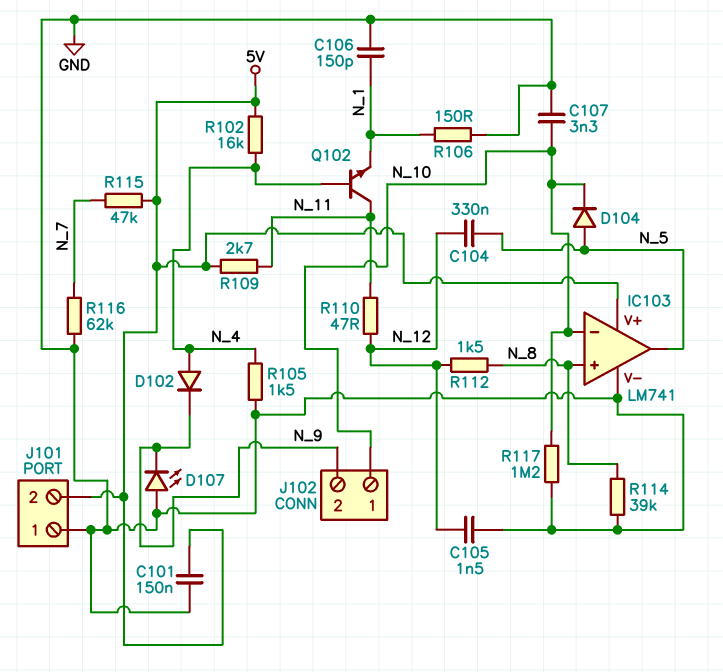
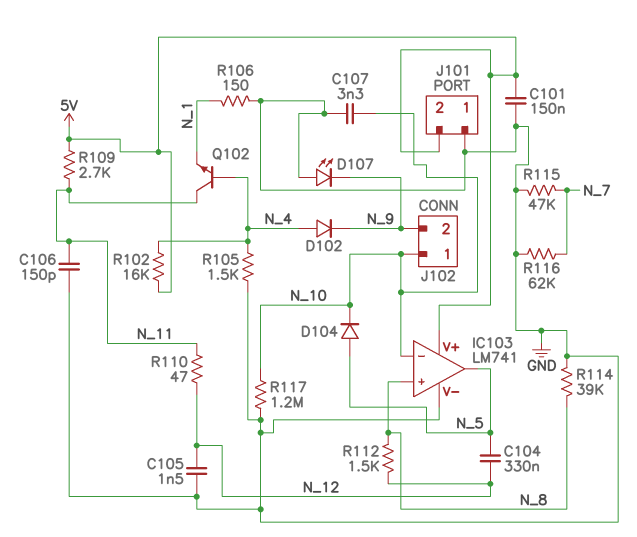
C106: 150pF (GND, N_1) -> 150pF (GND, N_11)
R115: 47k (5V, N_7) -> 47k (GND, N_7)

